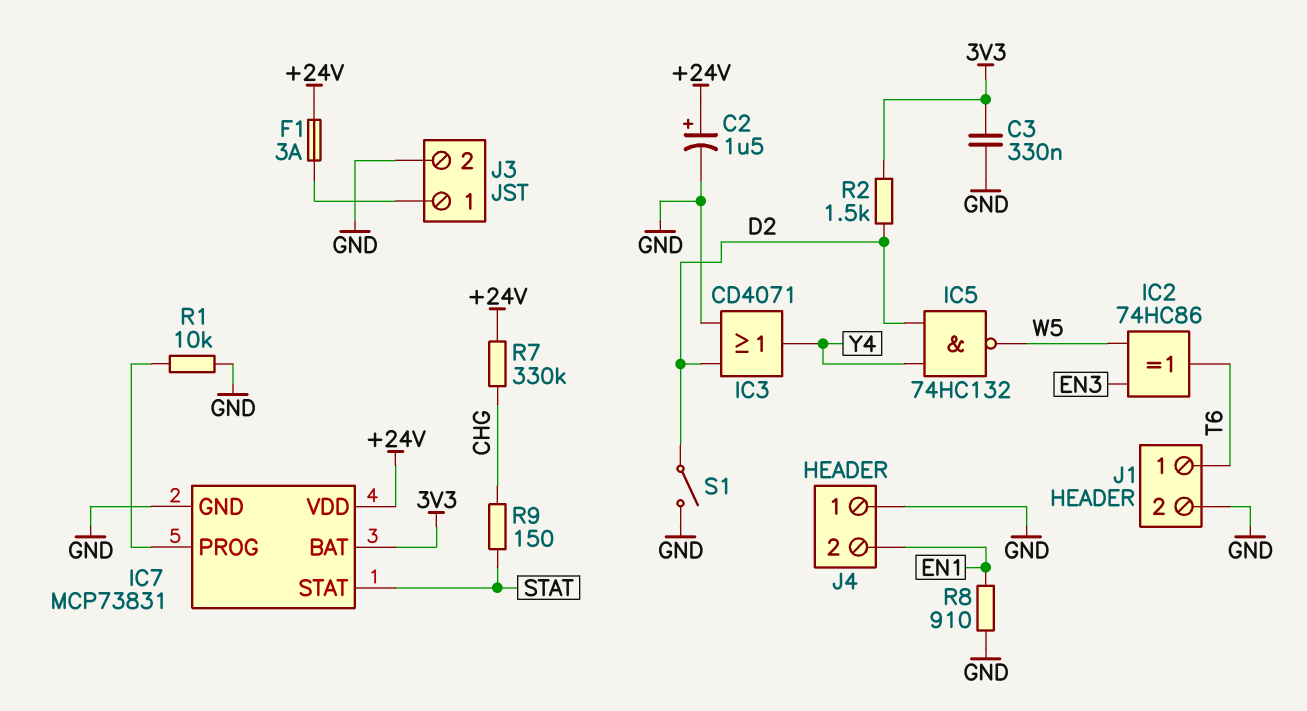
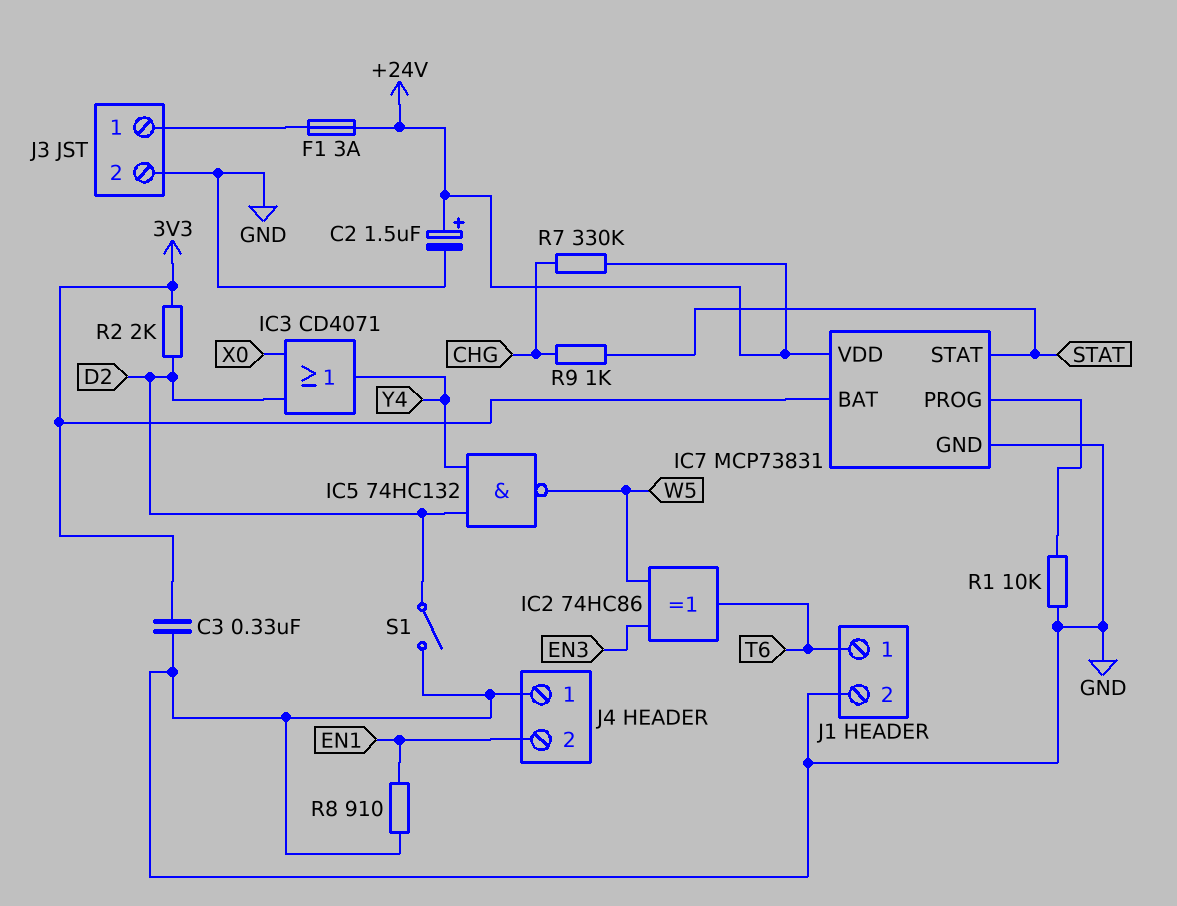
IC3: OR CD4071 (in D2, in GND, out Y4) -> OR CD4071 (in D2, in X0, out Y4)
R2: 1.5k (3V3, D2) -> 2k (3V3, D2)
R9: 150 (CHG, STAT) -> 1k (CHG, STAT)

